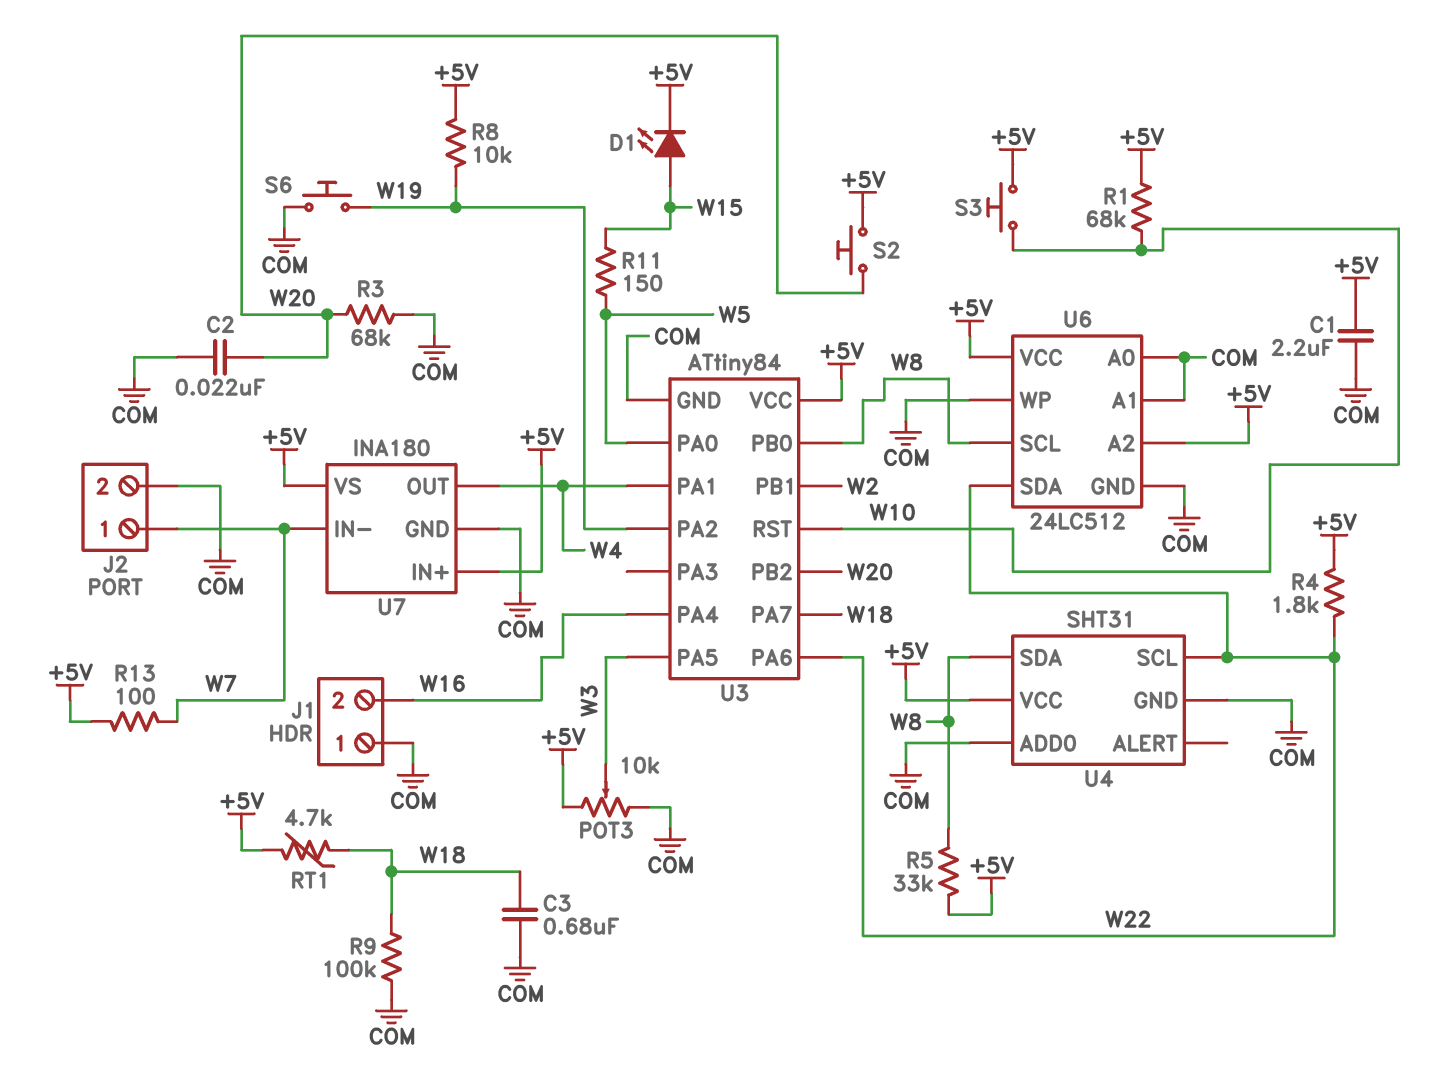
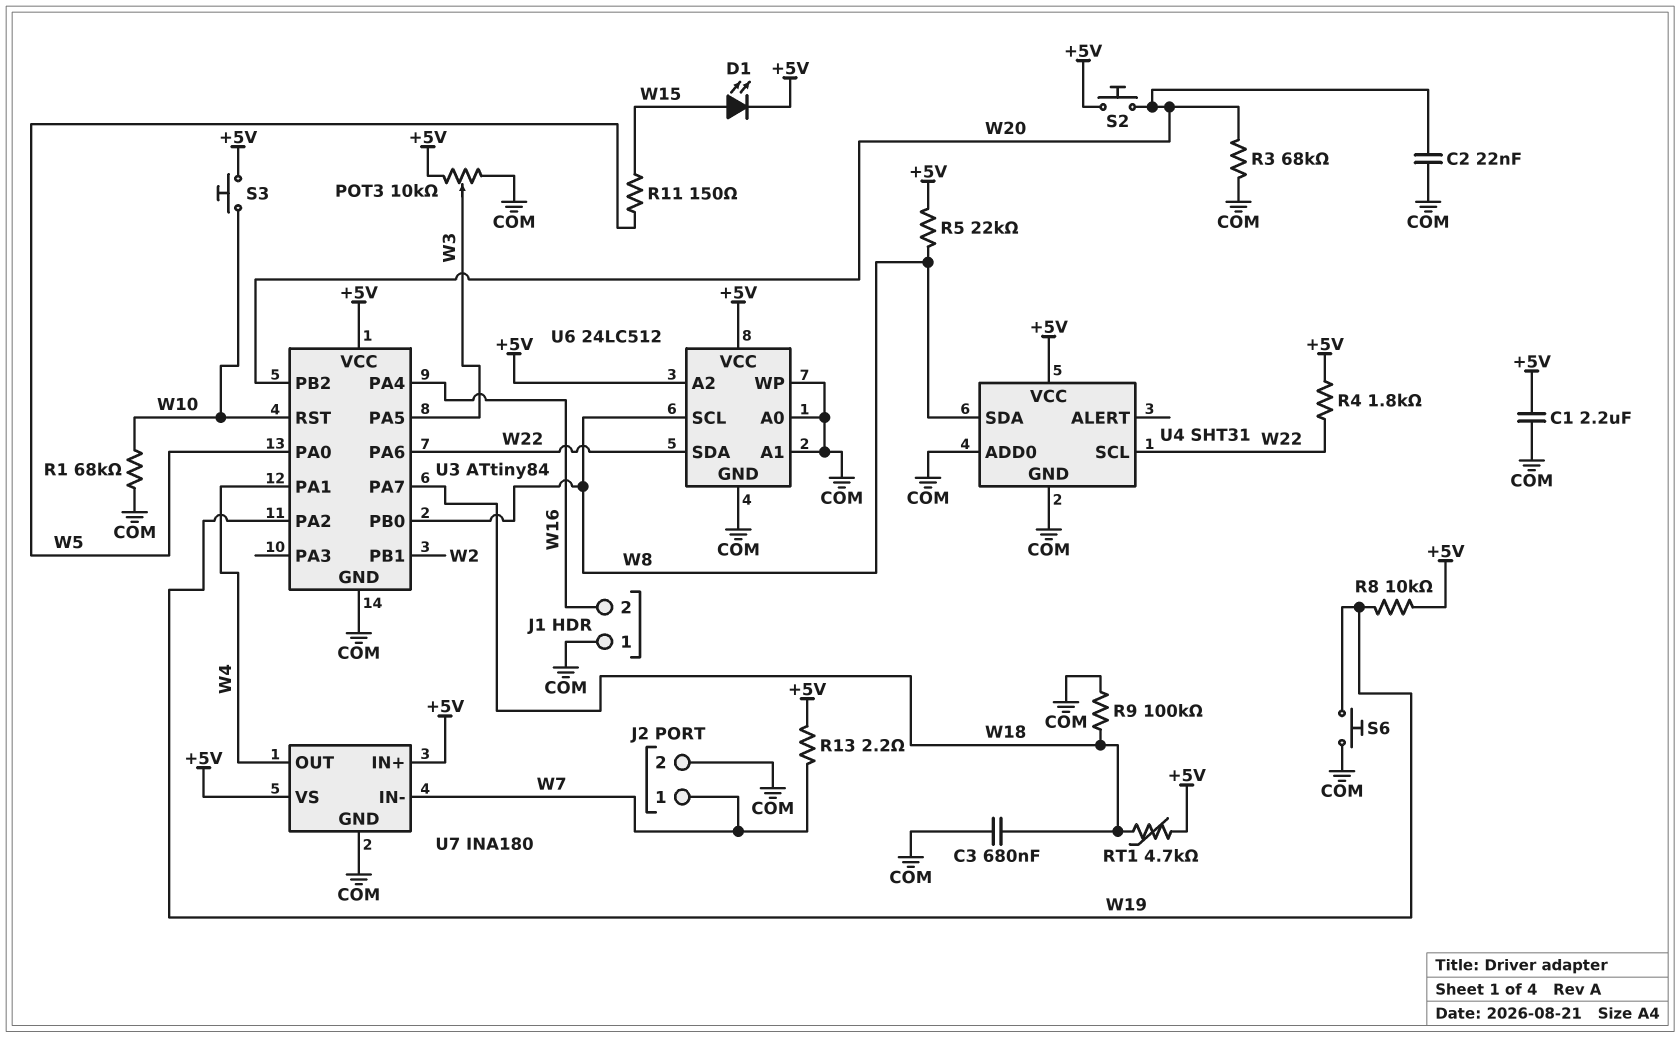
R1: 68k (+5V, W10) -> 68k (COM, W10)
R5: 33k (+5V, W8) -> 22k (+5V, W8)
R13: 100 (+5V, W7) -> 2.2 (+5V, W7)

